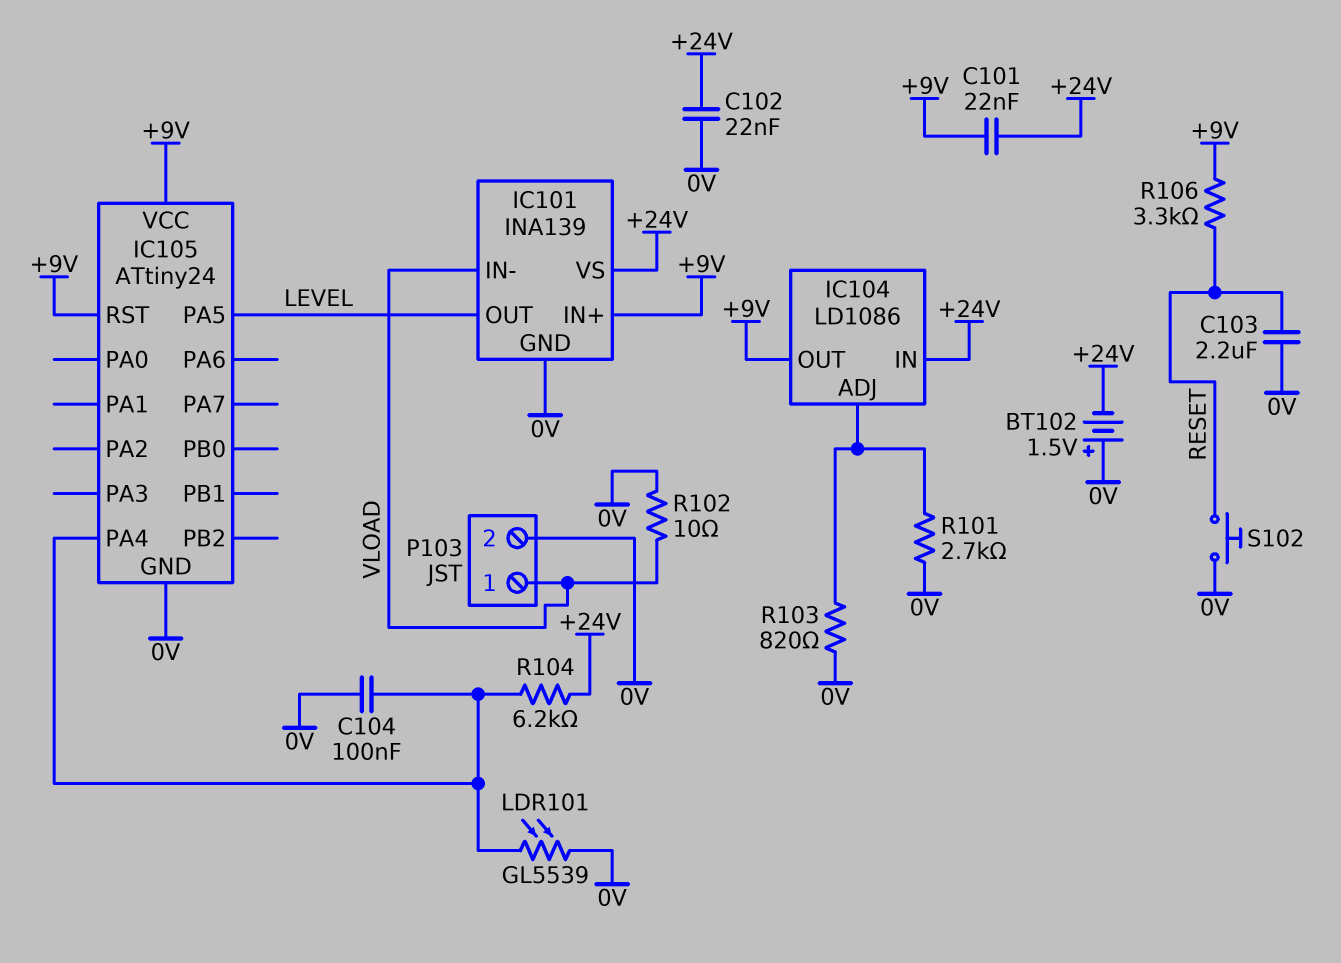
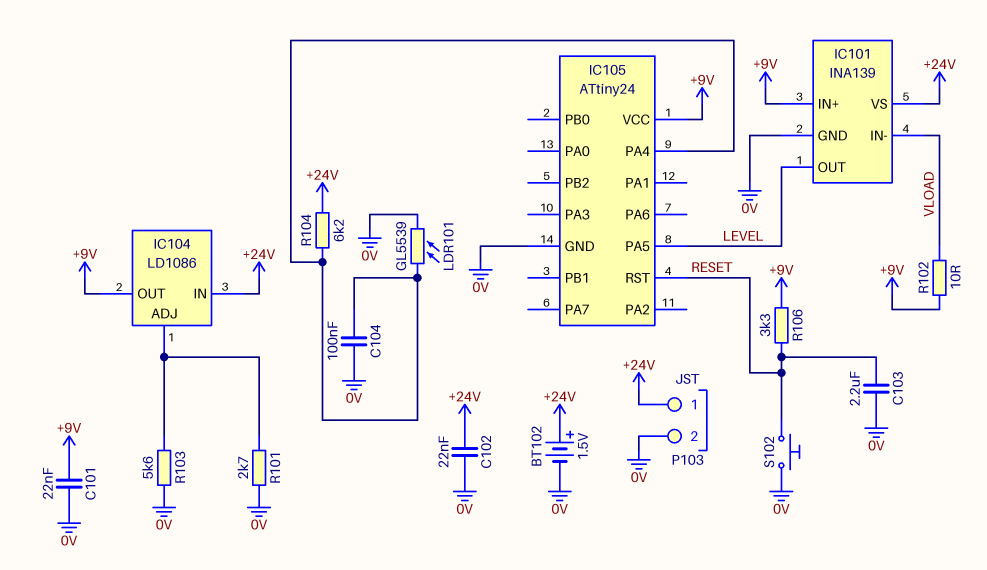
BT102: 1.5V (plus 0V, minus +24V) -> 1.5V (plus +24V, minus 0V)
C101: 22nF (+9V, +24V) -> 22nF (+9V, 0V)
IC105 pin RST: +9V -> RESET
P103 pin 1: VLOAD -> +24V
R102: 10 (0V, VLOAD) -> 10 (+9V, VLOAD)
R103: 820 (0V, IC104/ADJ) -> 5.6k (0V, IC104/ADJ)

